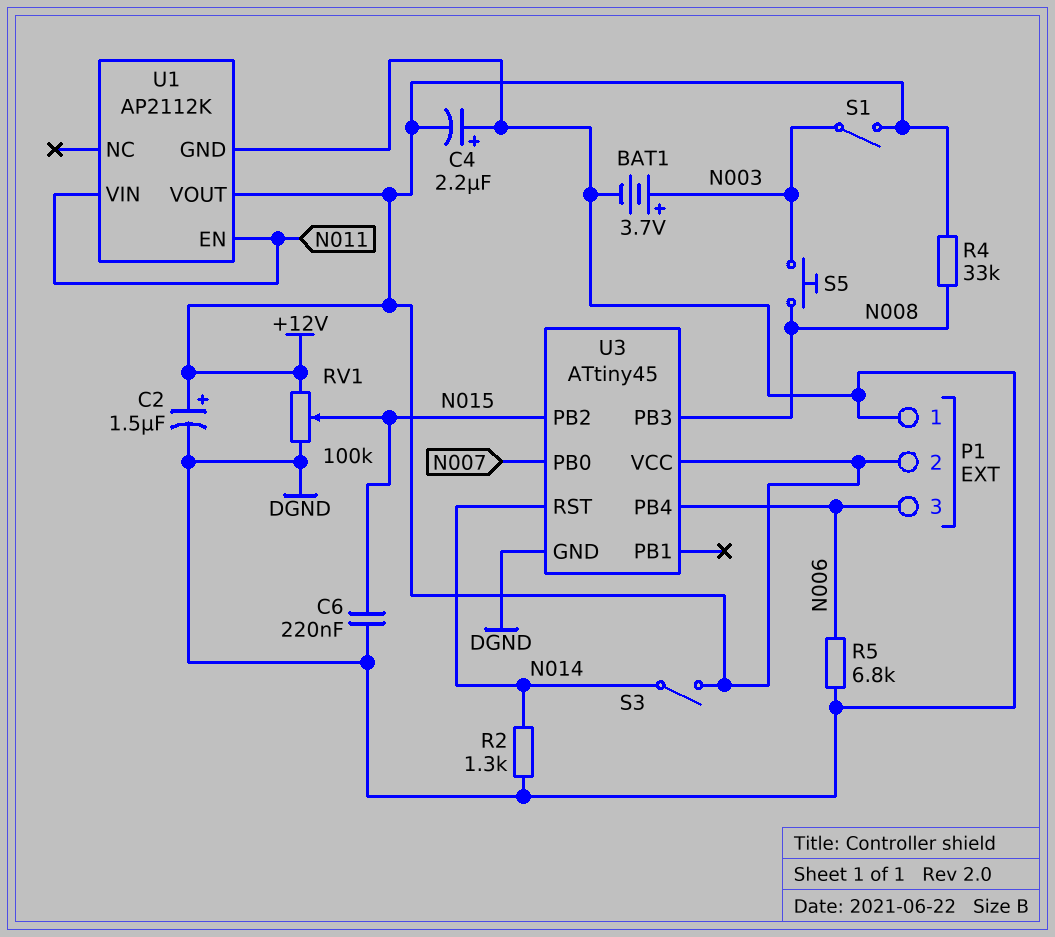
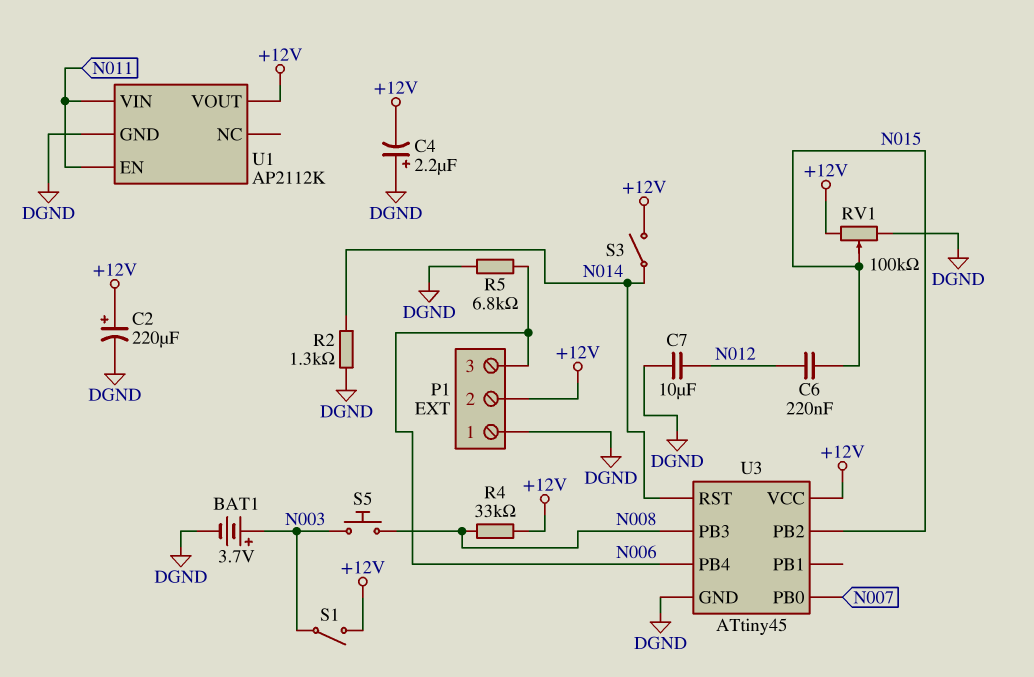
C2: 1.5uF (plus +12V, minus DGND) -> 220uF (plus +12V, minus DGND)
C6: 220nF (DGND, N015) -> 220nF (N012, N015)
C7: none -> 10uF (DGND, N012)

